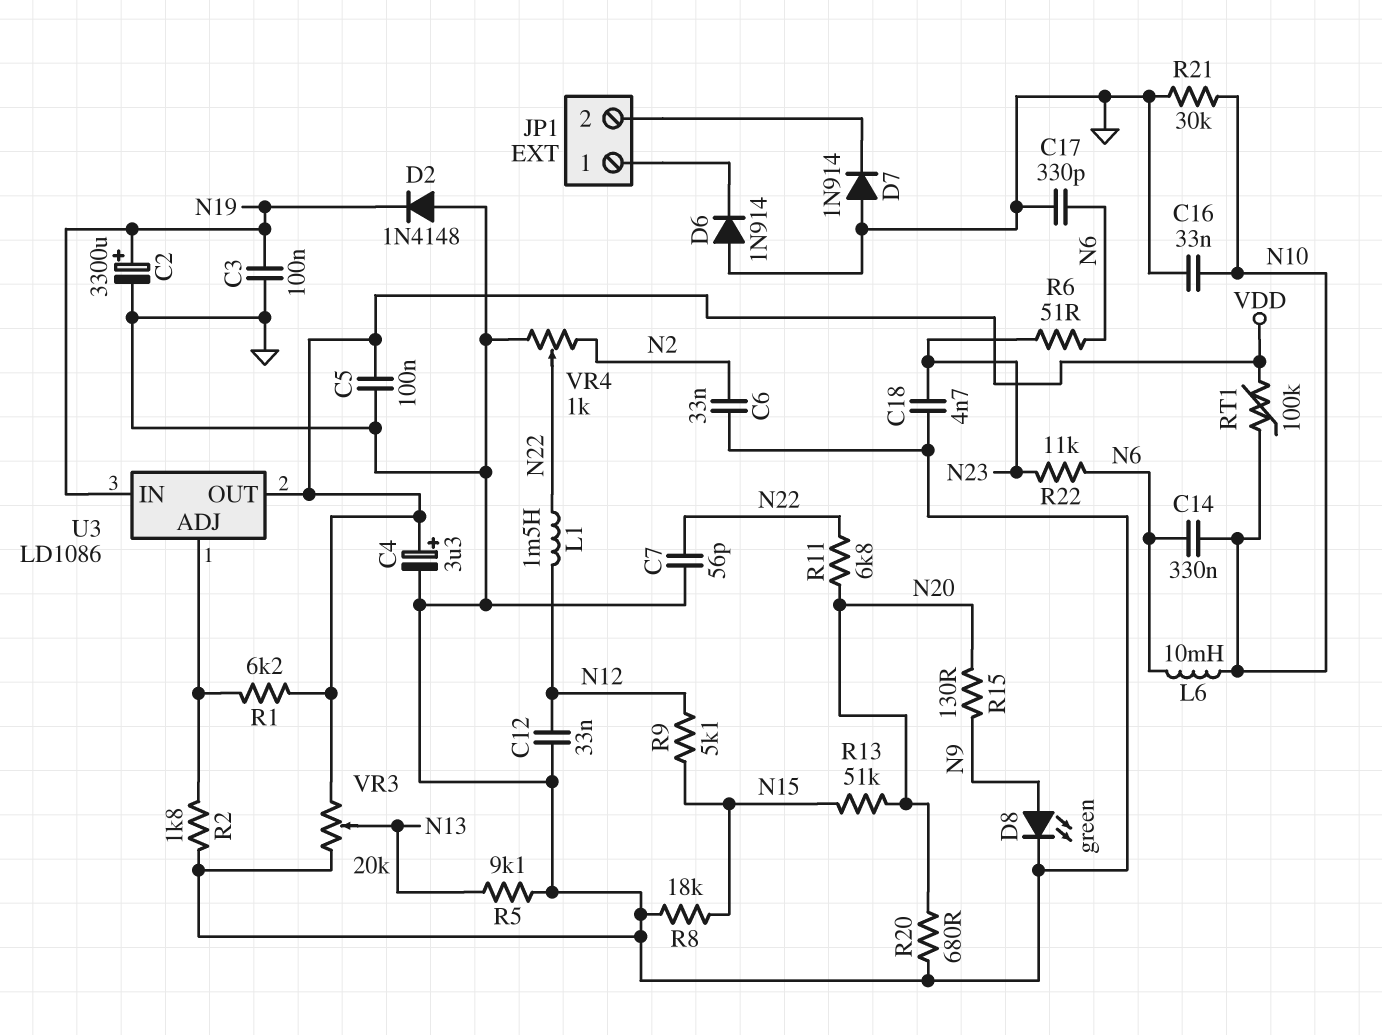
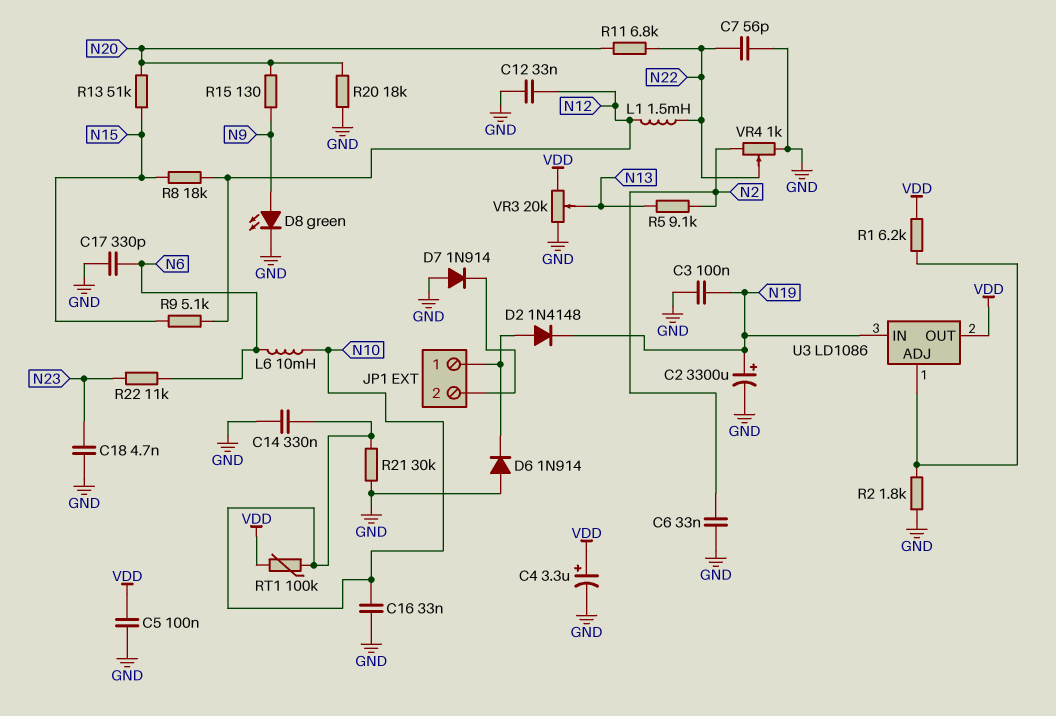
C14: 330nF (N6, N10) -> 330nF (GND, N10)
D2: diode 1N4148 (A GND, K N19) -> diode 1N4148 (A JP1/1, K N19)
R5: 9.1k (GND, N13) -> 9.1k (N2, N13)
R6: 51 (N6, N23) -> none
R8: 18k (GND, N15) -> 18k (N12, N15)
R20: 680 (GND, N20) -> 18k (GND, N20)

